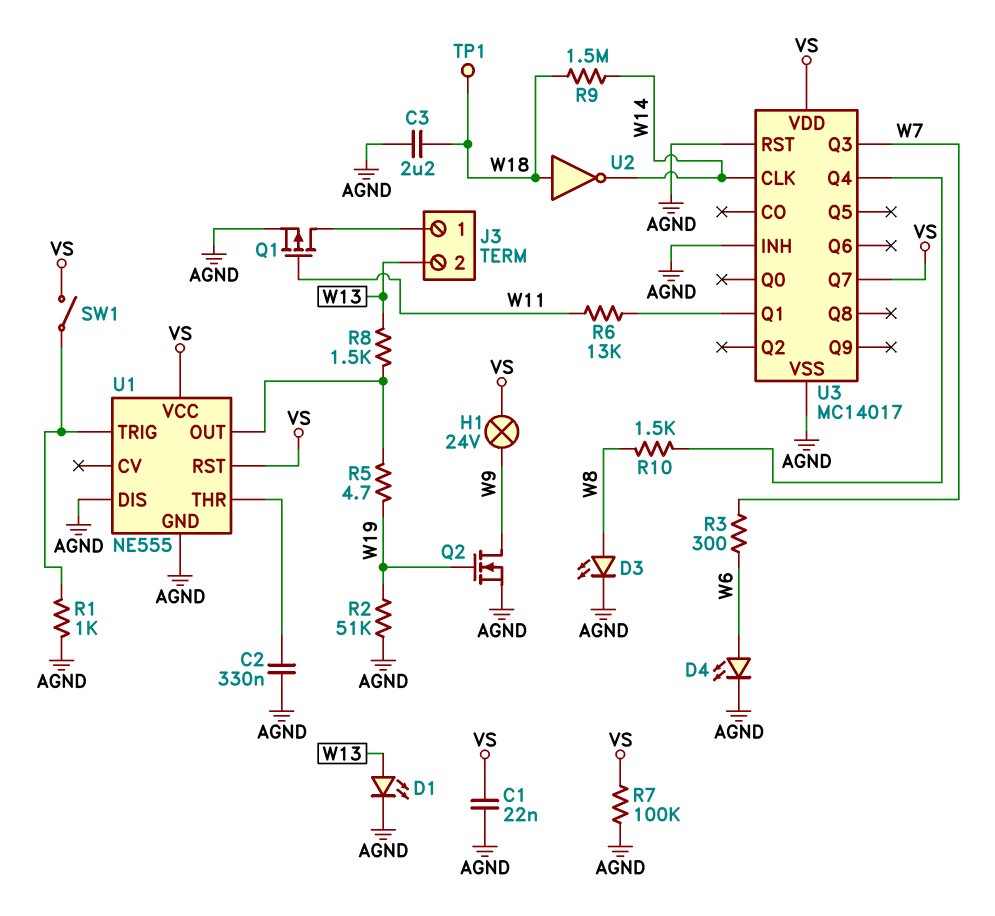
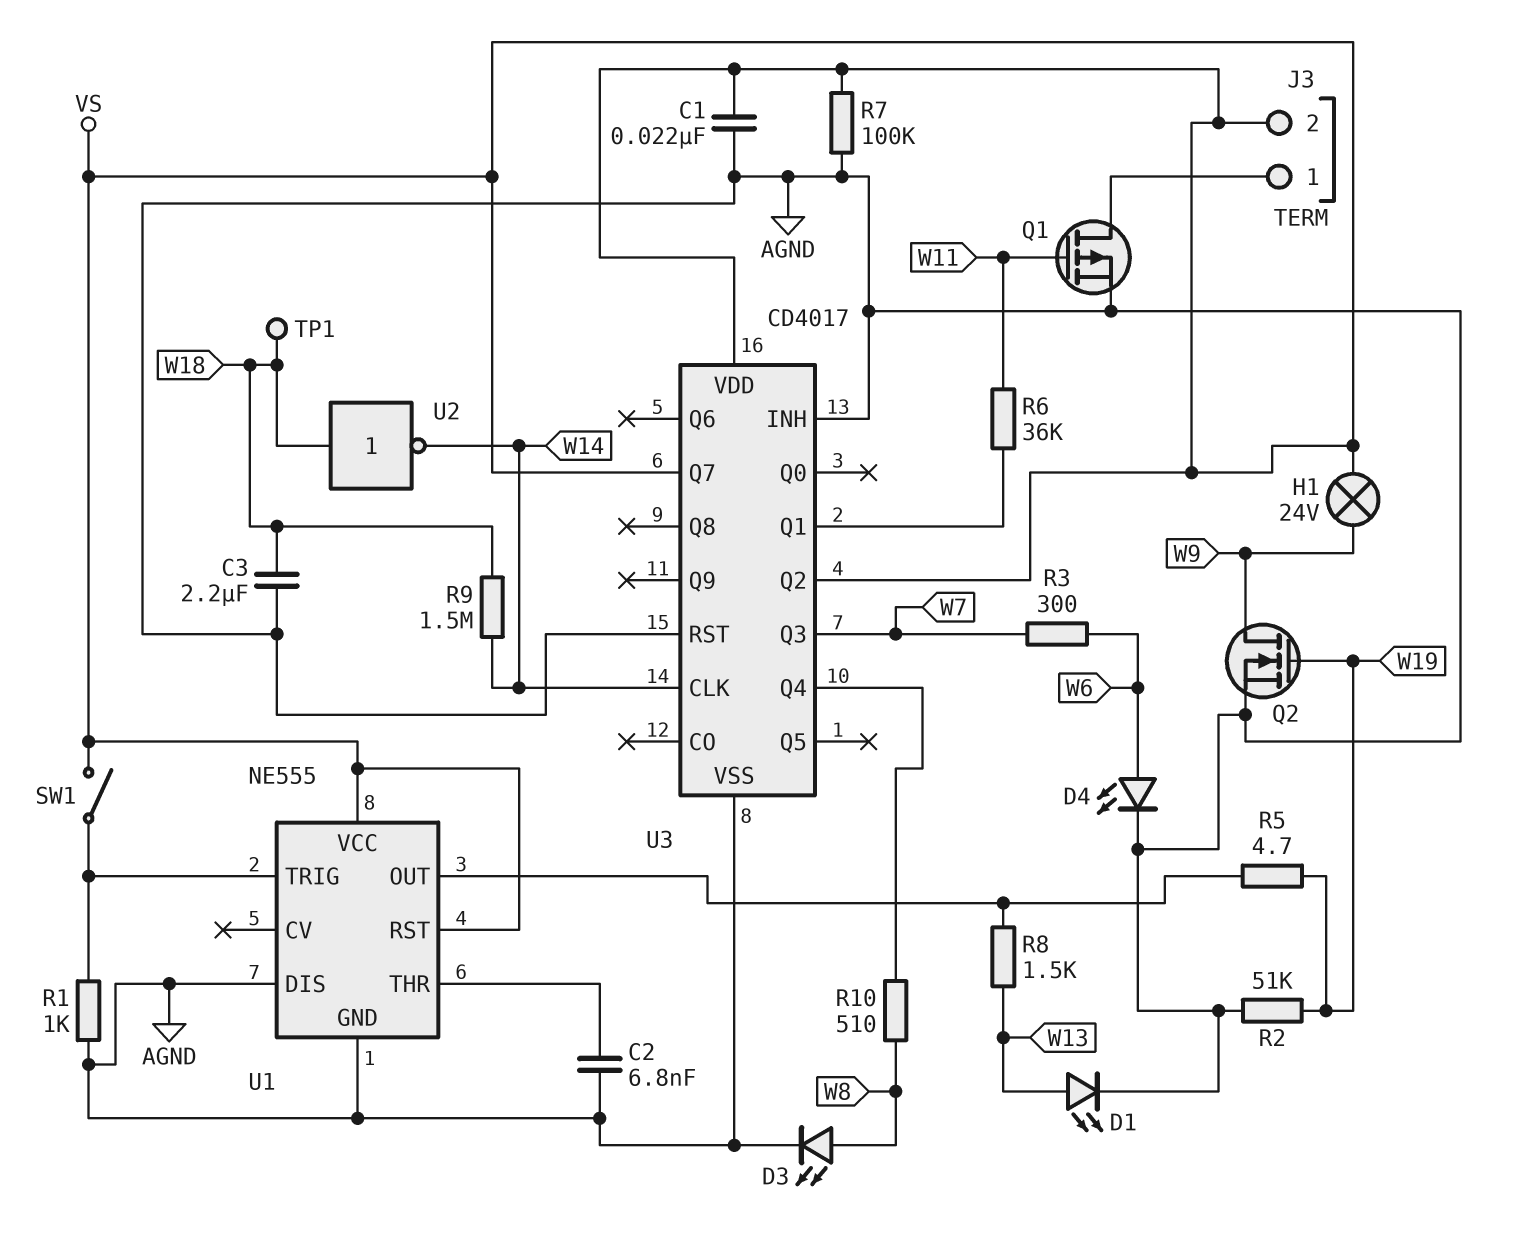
C2: 330nF (AGND, U1/THR) -> 6.8nF (AGND, U1/THR)
J3 pin 2: W13 -> VS
R6: 13k (U3/Q1, W11) -> 36k (U3/Q1, W11)
R10: 1.5k (U3/Q4, W8) -> 510 (U3/Q4, W8)
U3: MC14017 -> CD4017
U3 pin Q2: none -> VS

